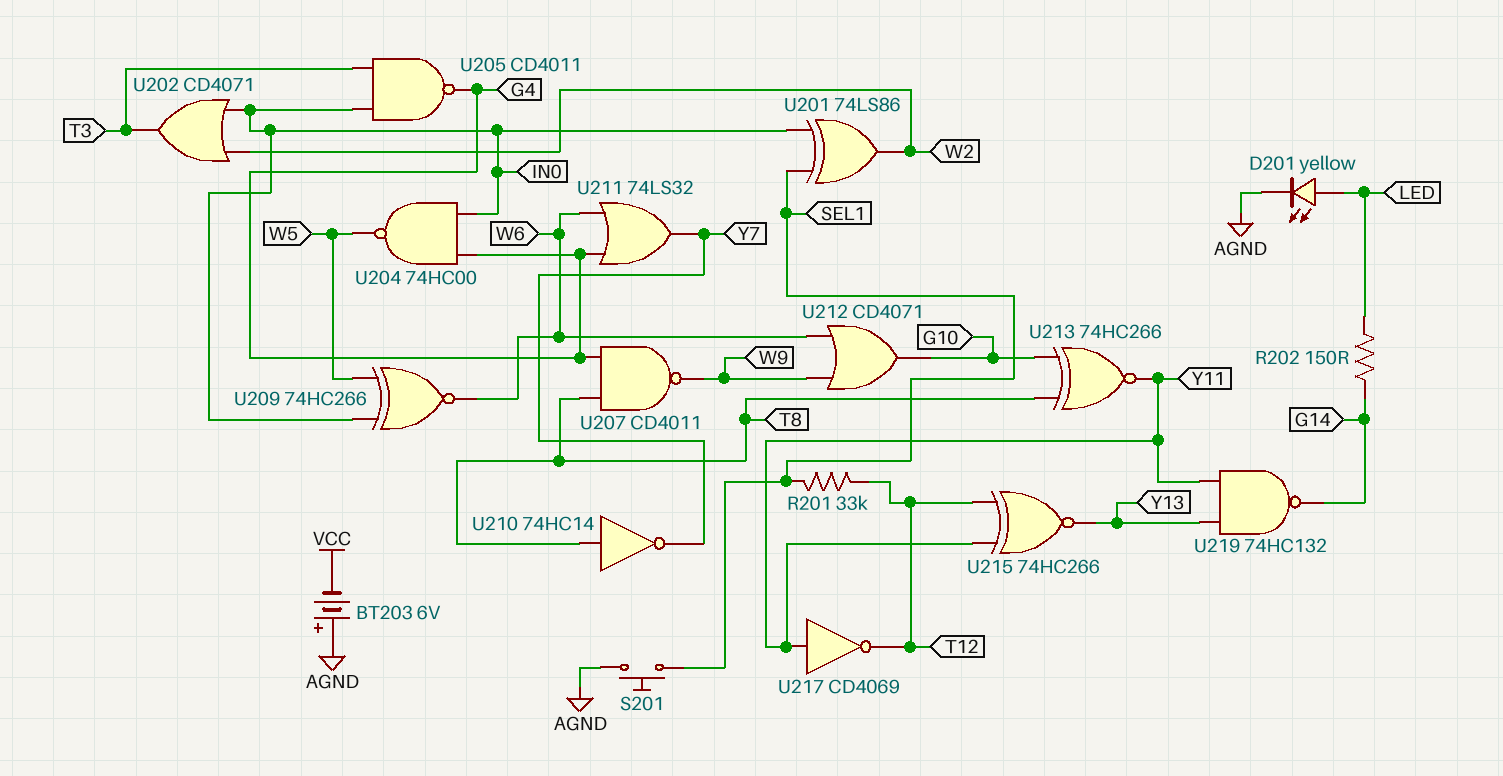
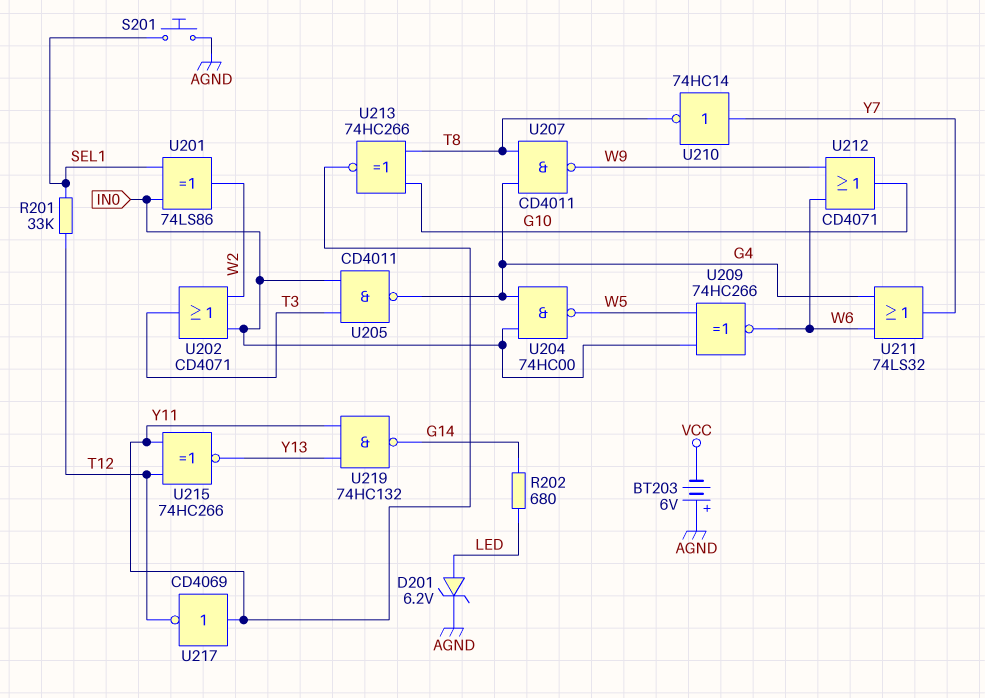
D201: LED yellow (A LED, K AGND) -> zener 6.2V (A LED, K AGND)
R202: 150 (G14, LED) -> 680 (G14, LED)
U210: NOT 74HC14 (in T8, out Y7) -> NOT 74HC14 (in Y7, out T8)

